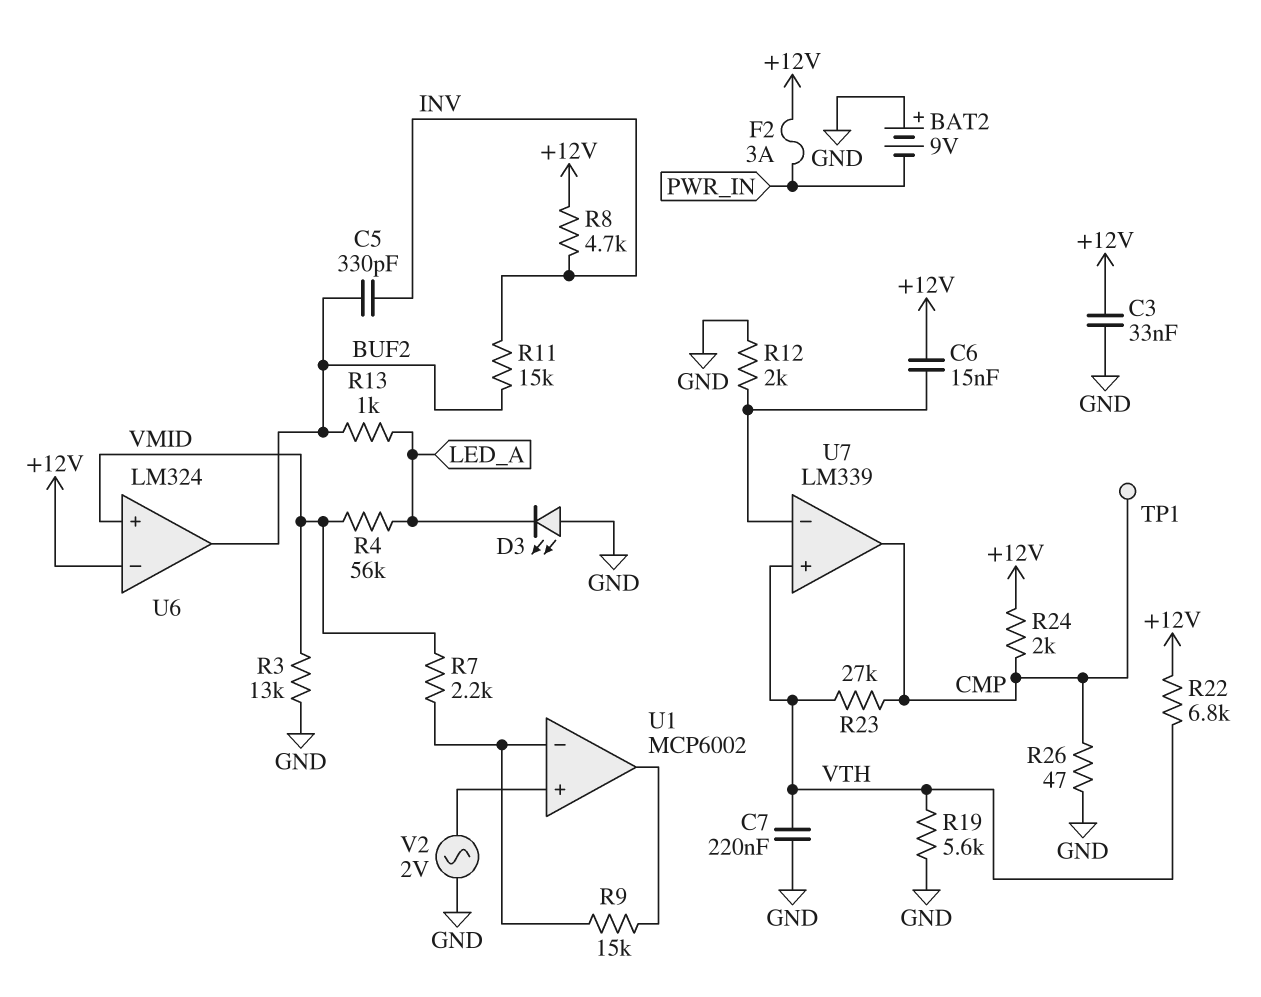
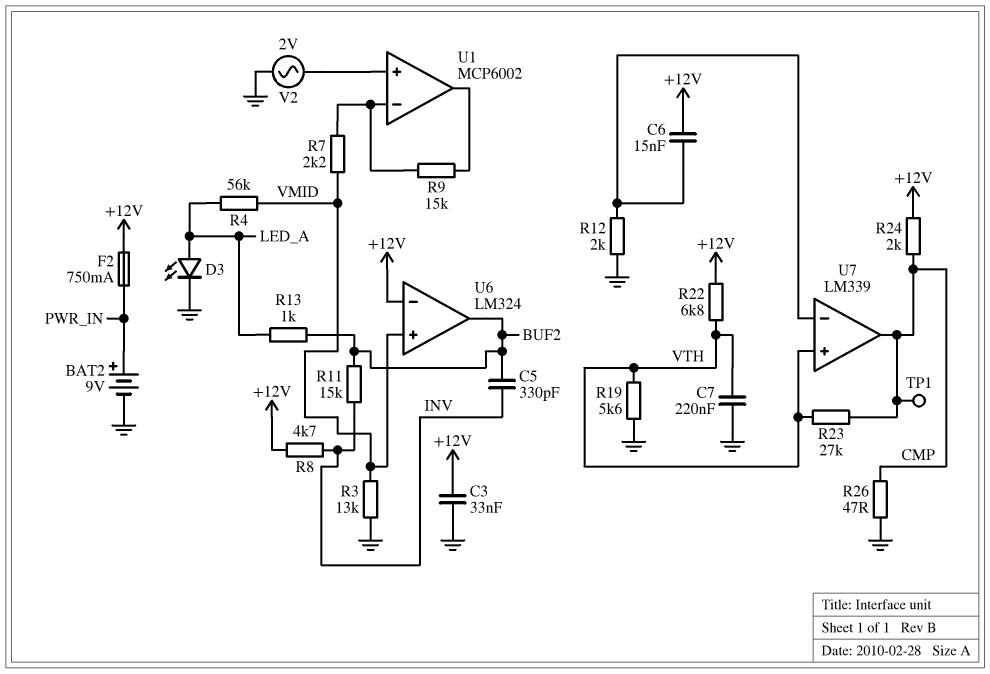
BAT2: 9V (plus GND, minus PWR_IN) -> 9V (plus PWR_IN, minus GND)
D3: LED (A GND, K LED_A) -> LED (A LED_A, K GND)
F2: 3A (+12V, PWR_IN) -> 750mA (+12V, PWR_IN)

